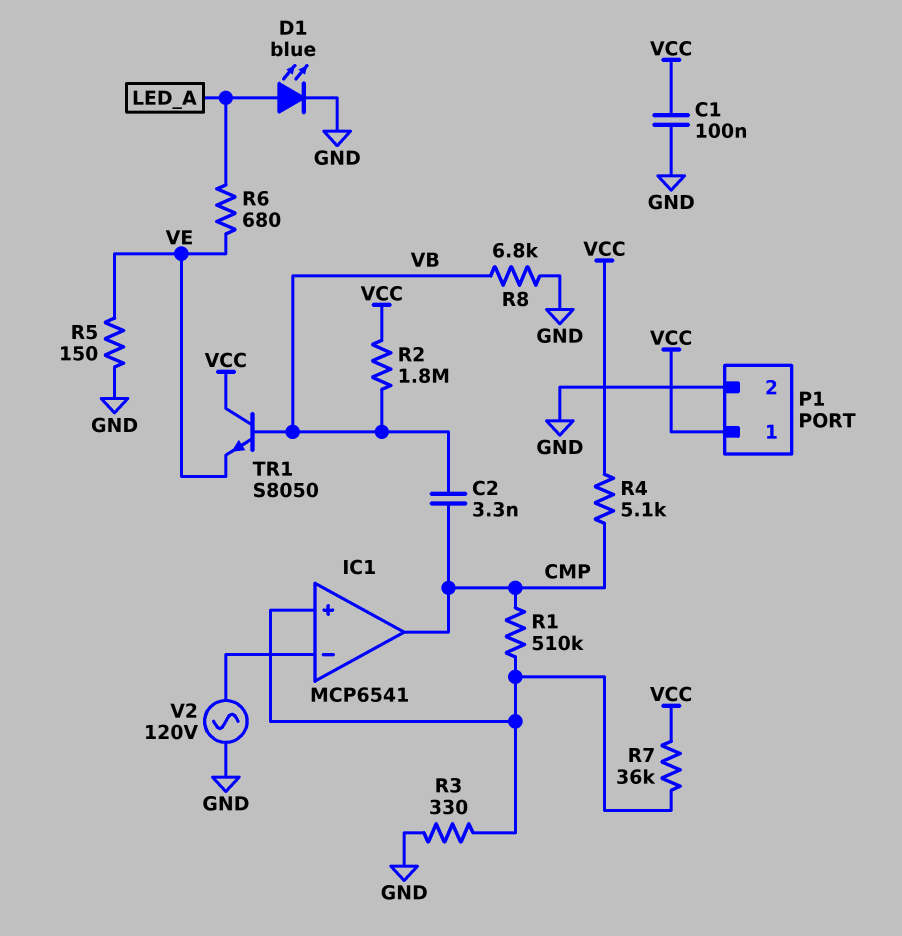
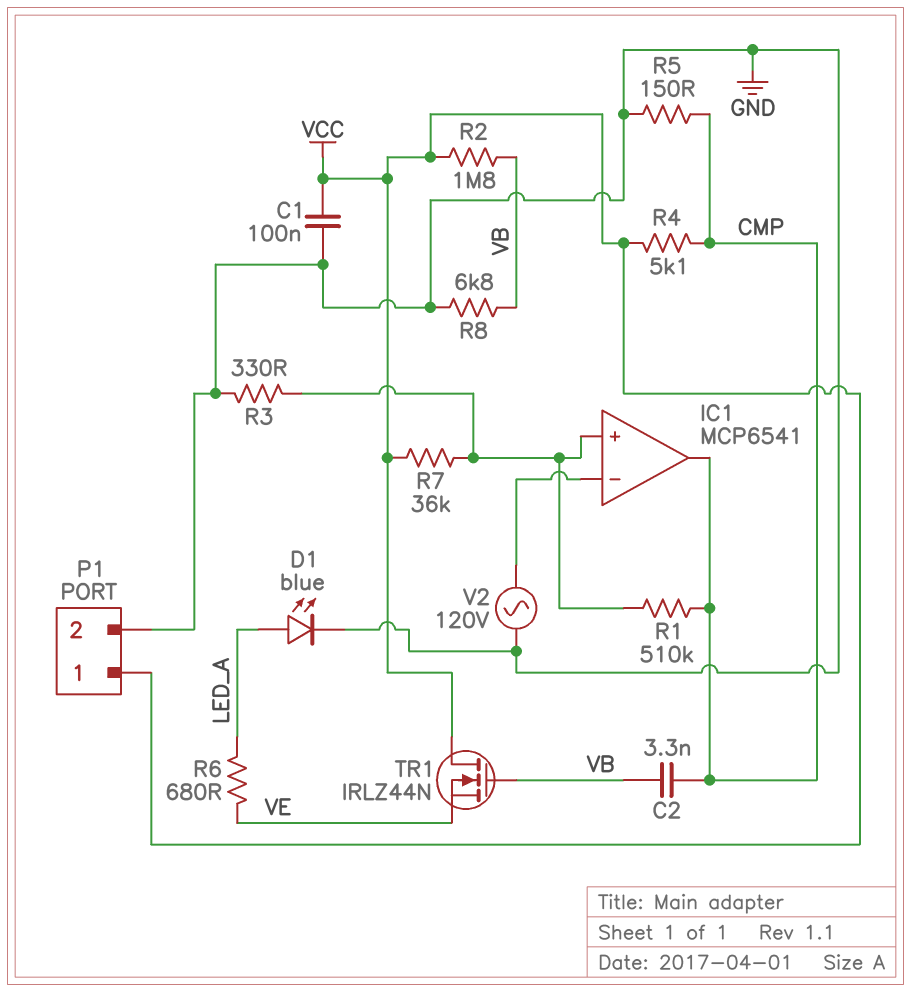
R5: 150 (GND, VE) -> 150 (CMP, GND)
TR1: NPN S8050 (B VB, C VCC, E VE) -> NMOS IRLZ44N (G VB, D VCC, S VE)

